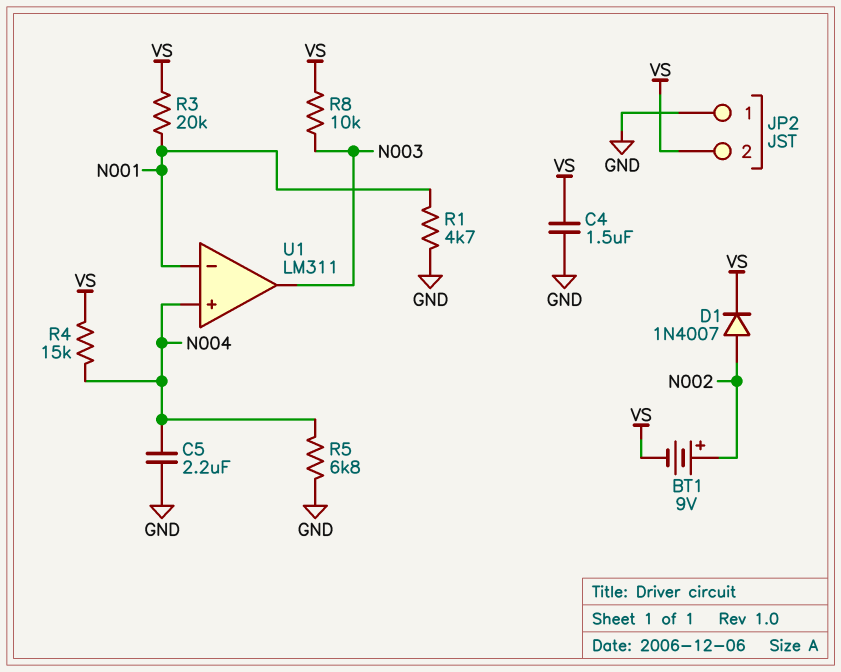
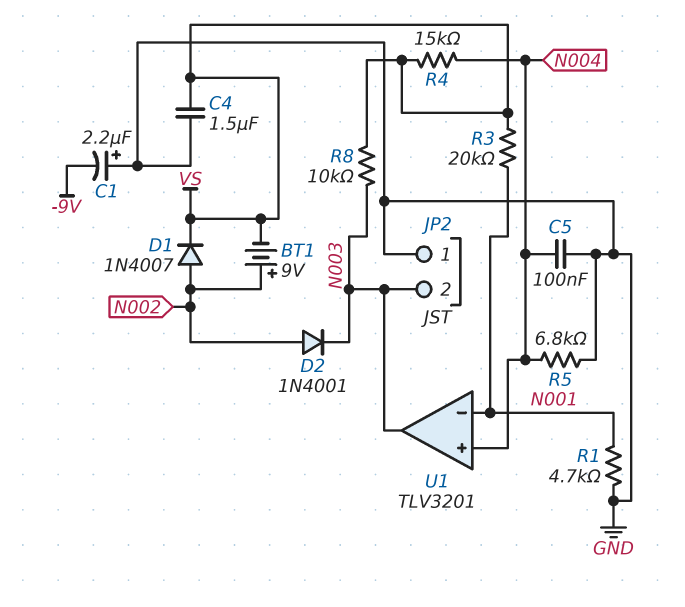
C1: none -> 2.2uF (plus GND, minus -9V)
C5: 2.2uF (GND, N004) -> 100nF (GND, N004)
D2: none -> diode 1N4001 (A N002, K N003)
JP2 pin 2: VS -> N003
U1: LM311 -> TLV3201

